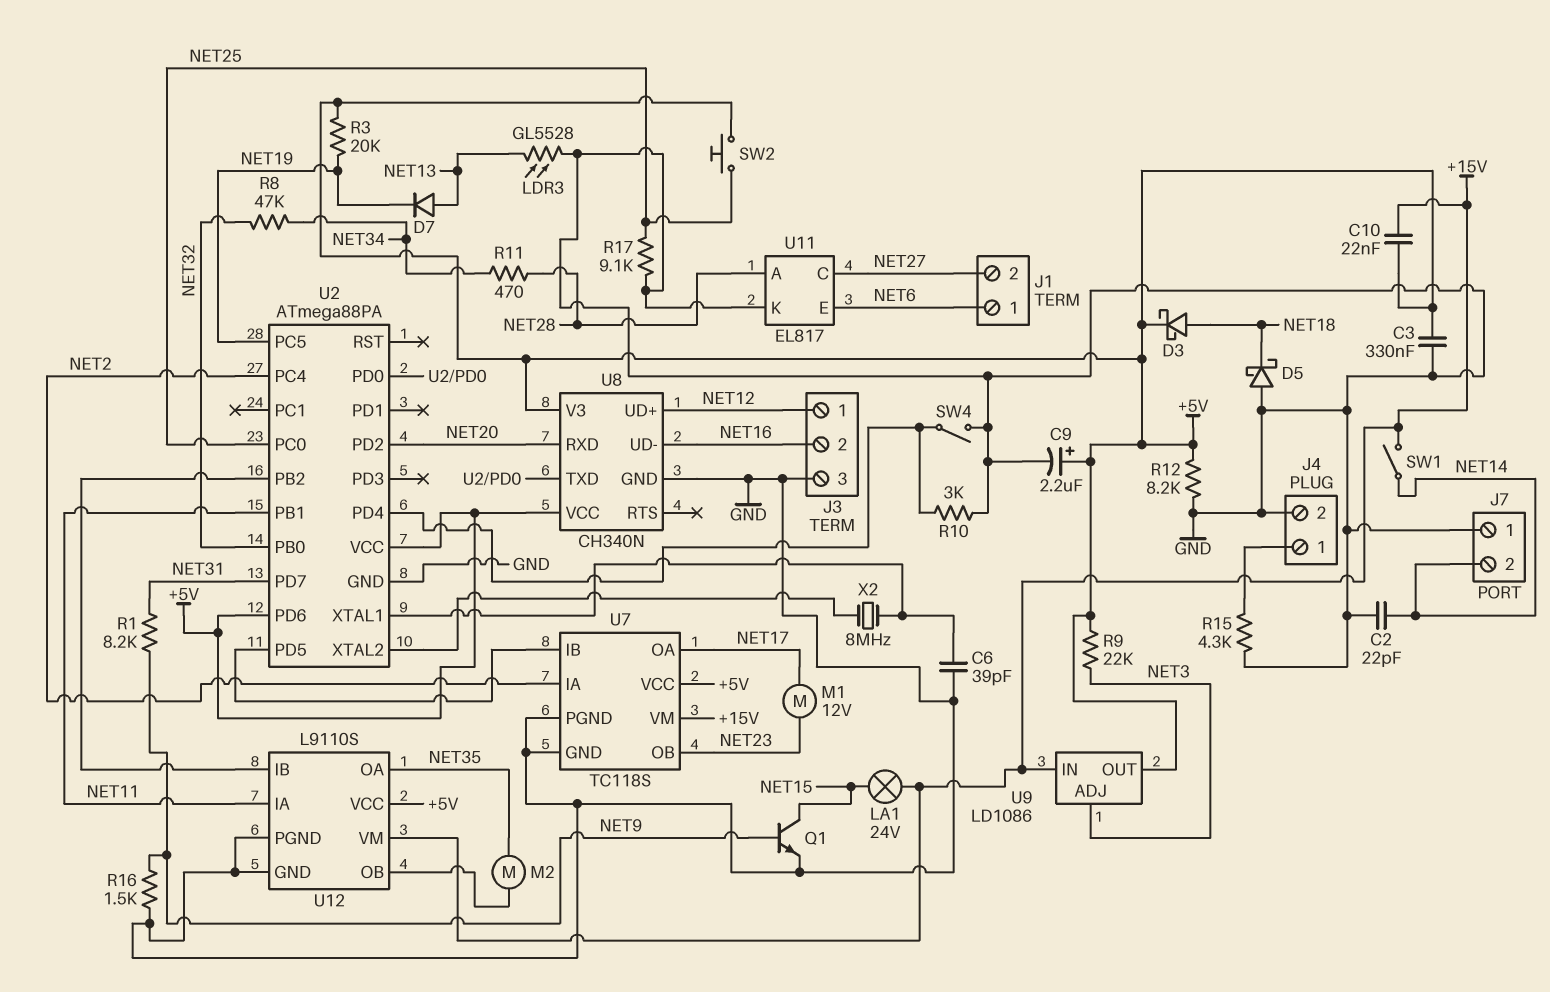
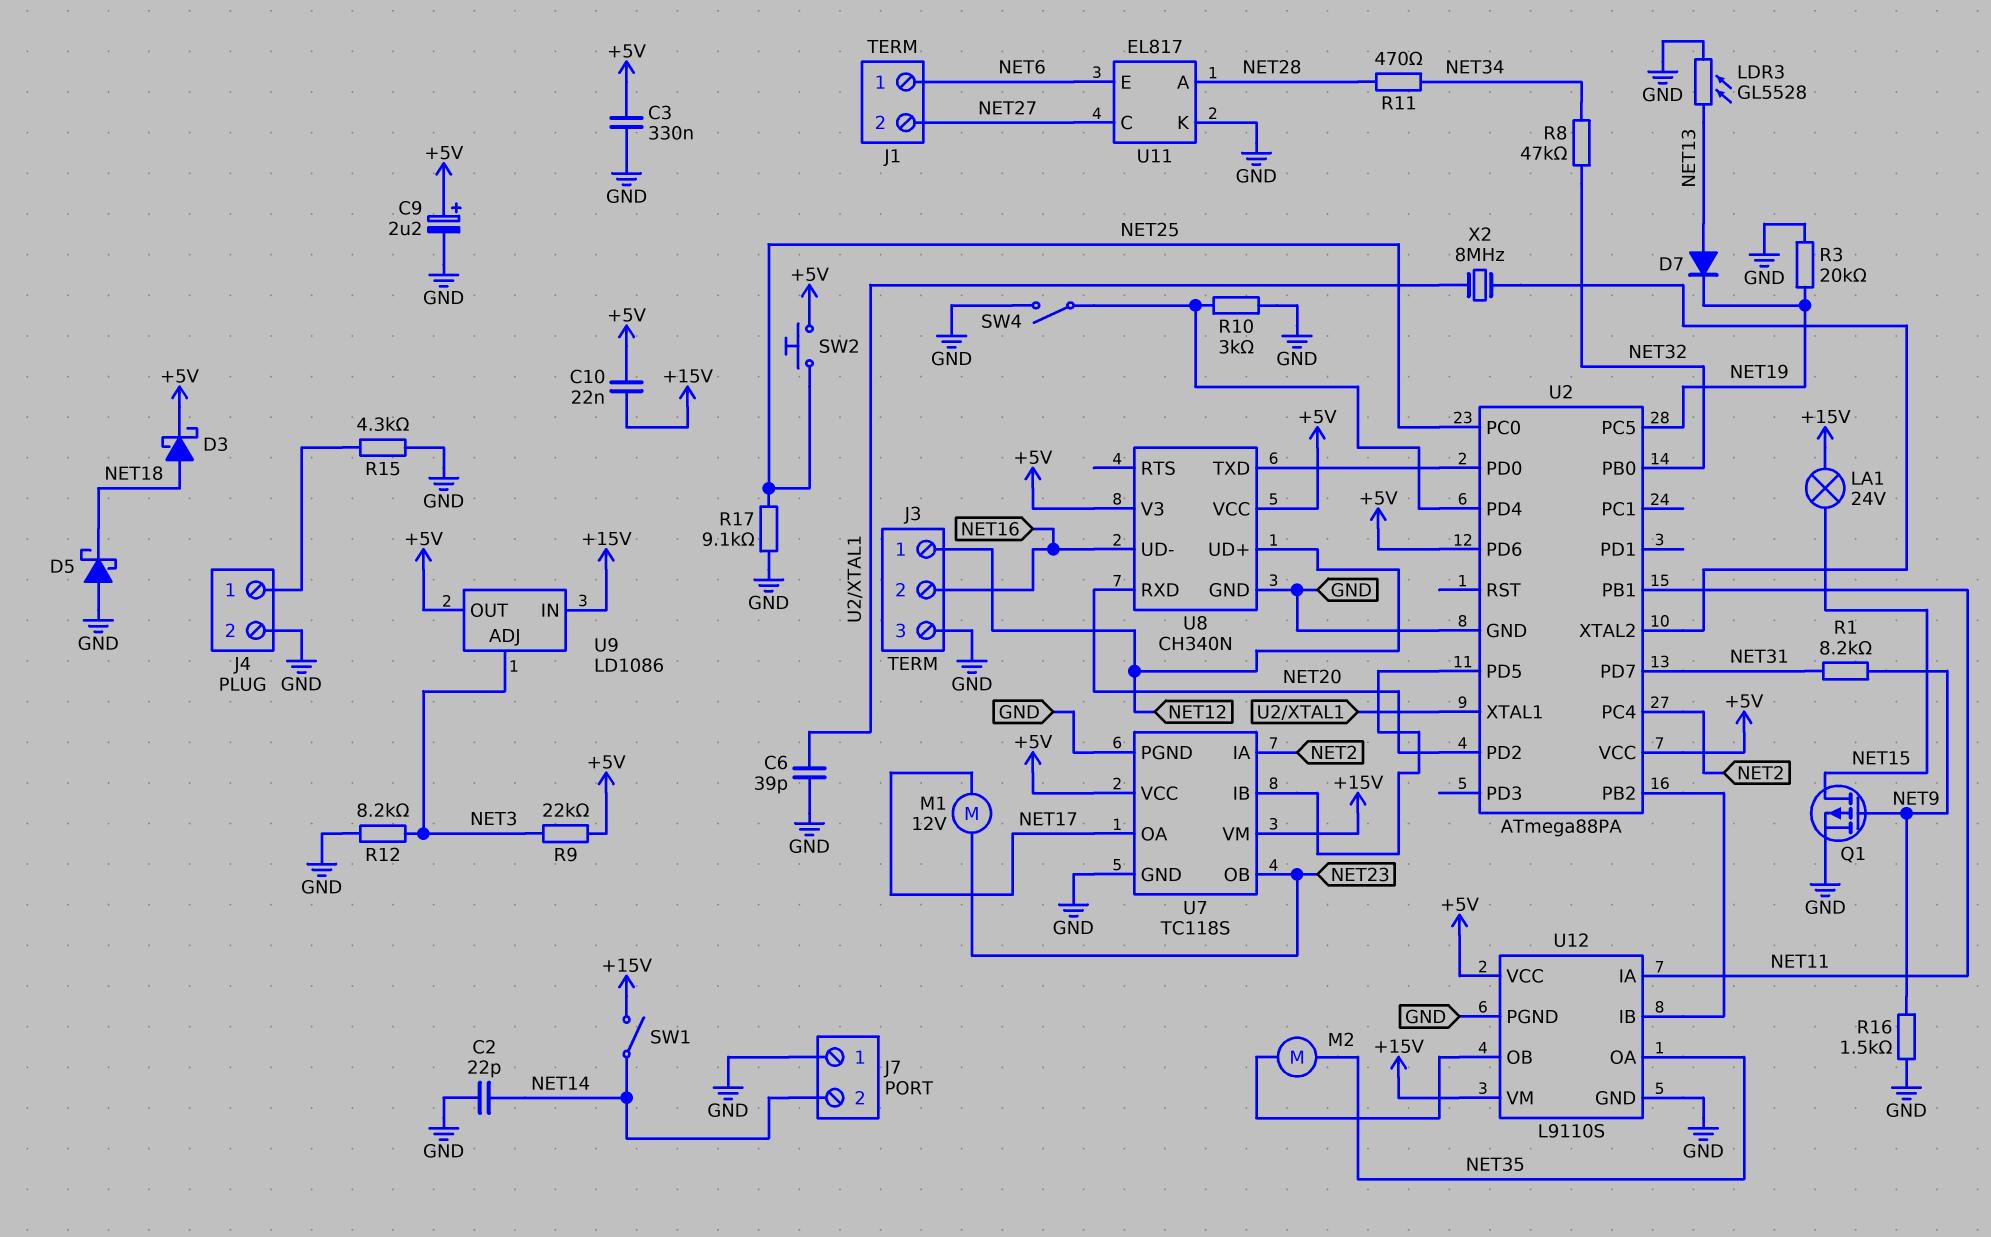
Q1: NPN (B NET9, C NET15, E GND) -> PMOS (G NET9, D NET15, S GND)
R3: 20k (+5V, NET19) -> 20k (GND, NET19)
R12: 8.2k (+5V, GND) -> 8.2k (GND, NET3)

